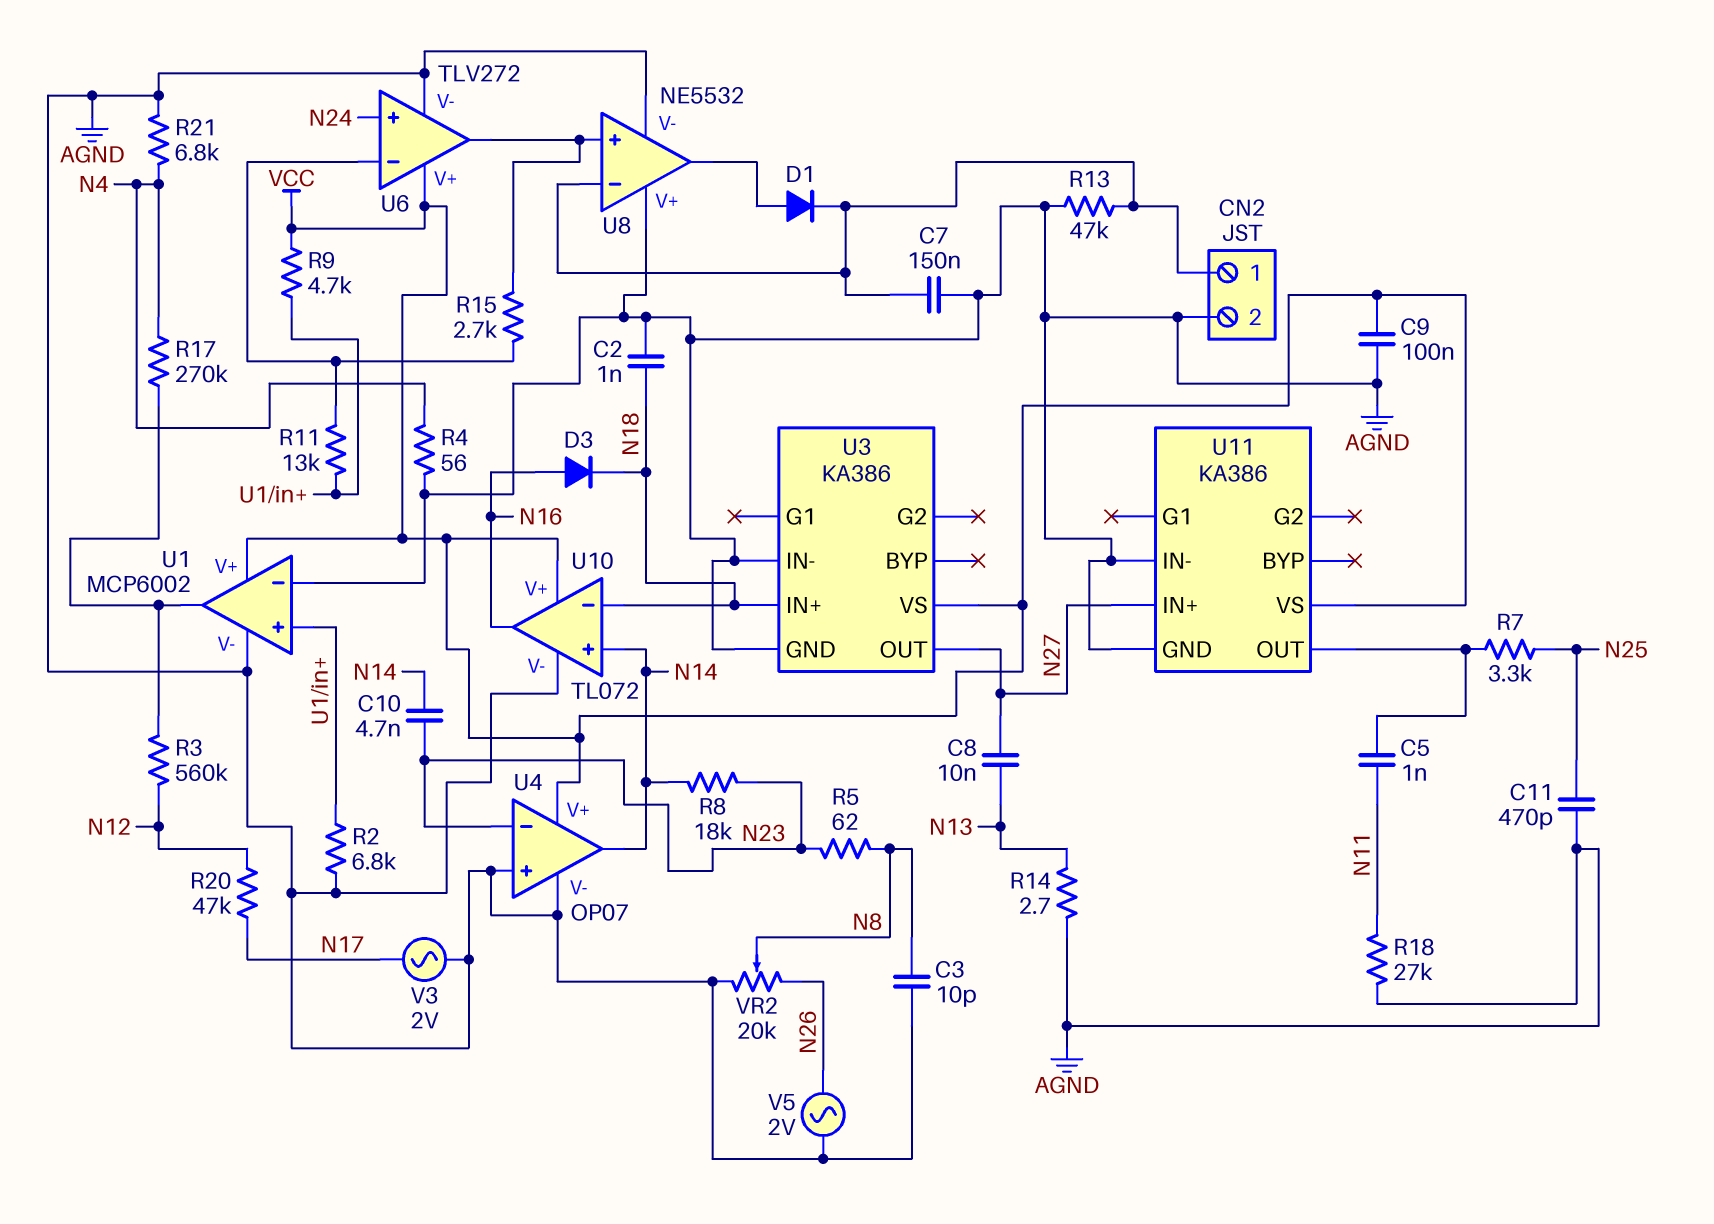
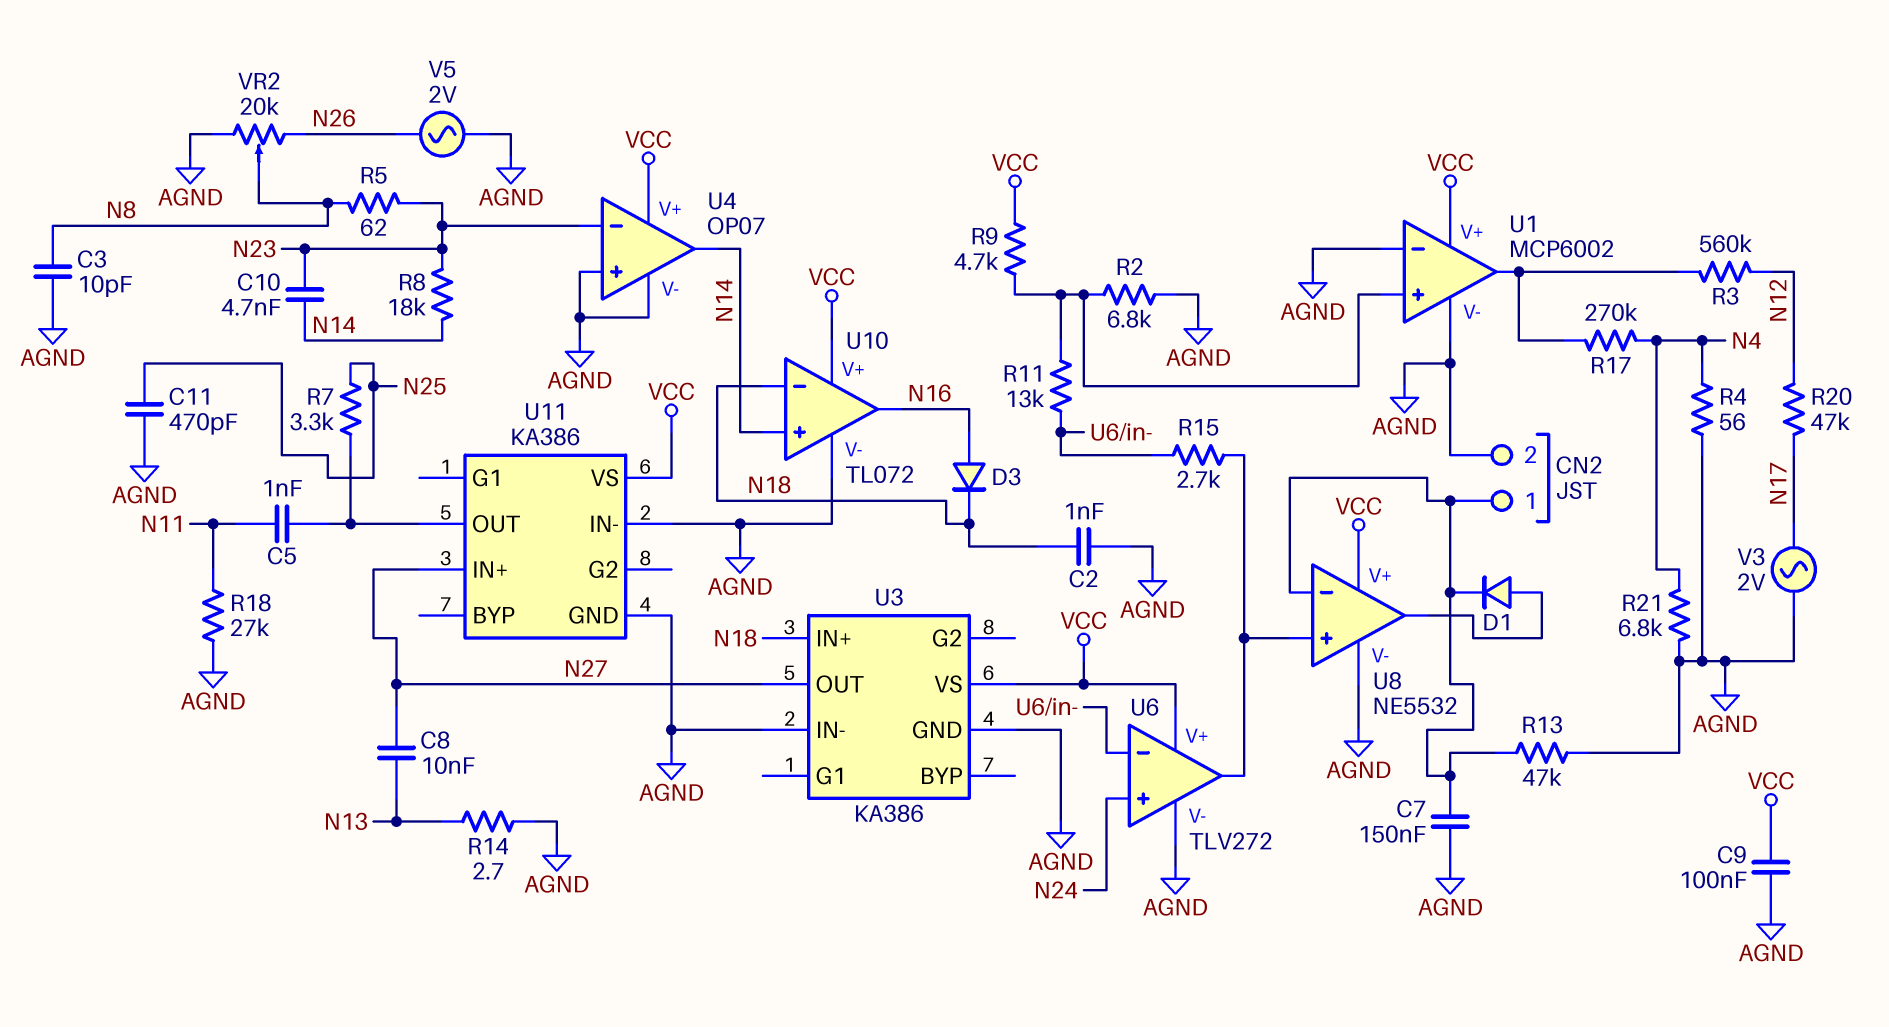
U8 pin V+: AGND -> VCC

